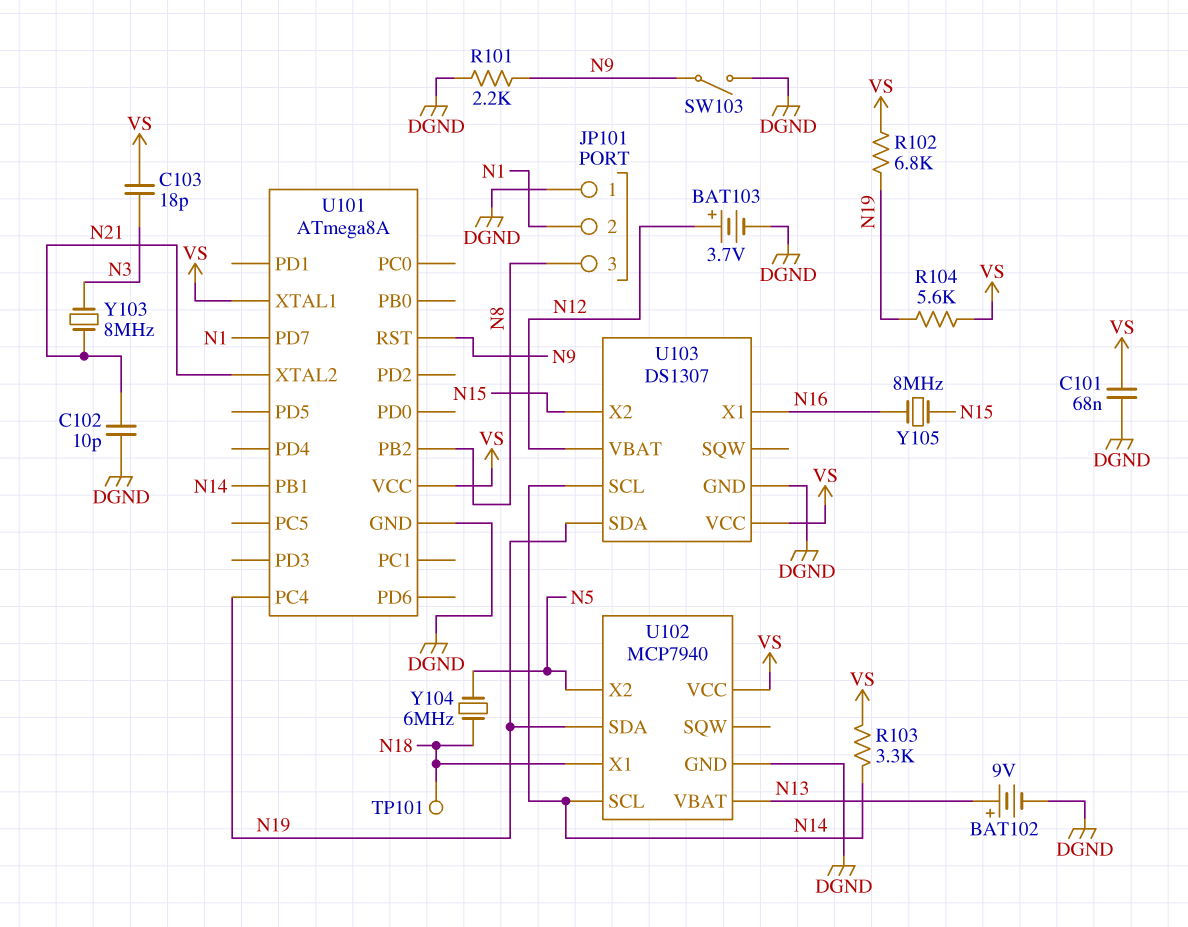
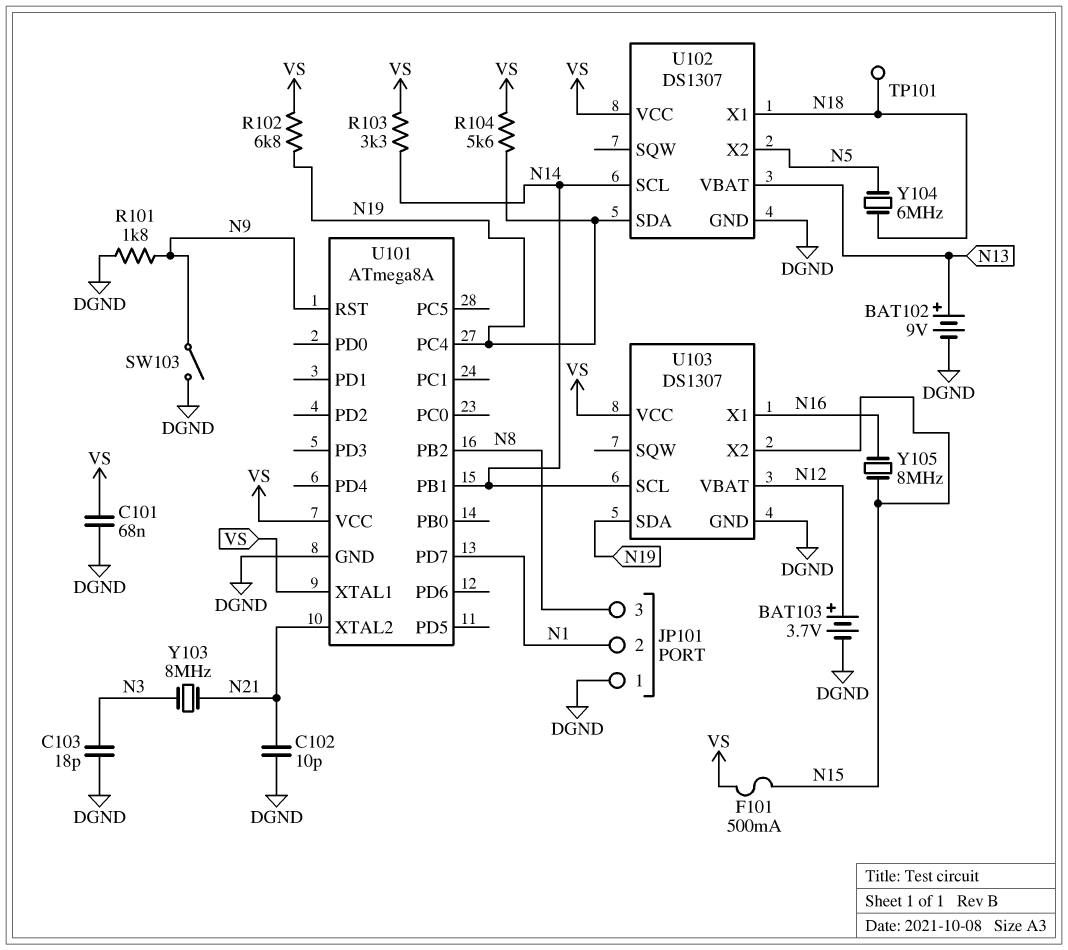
C103: 18pF (N3, VS) -> 18pF (DGND, N3)
F101: none -> 500mA (N15, VS)
R101: 2.2k (DGND, N9) -> 1.8k (DGND, N9)
U102: MCP7940 -> DS1307

